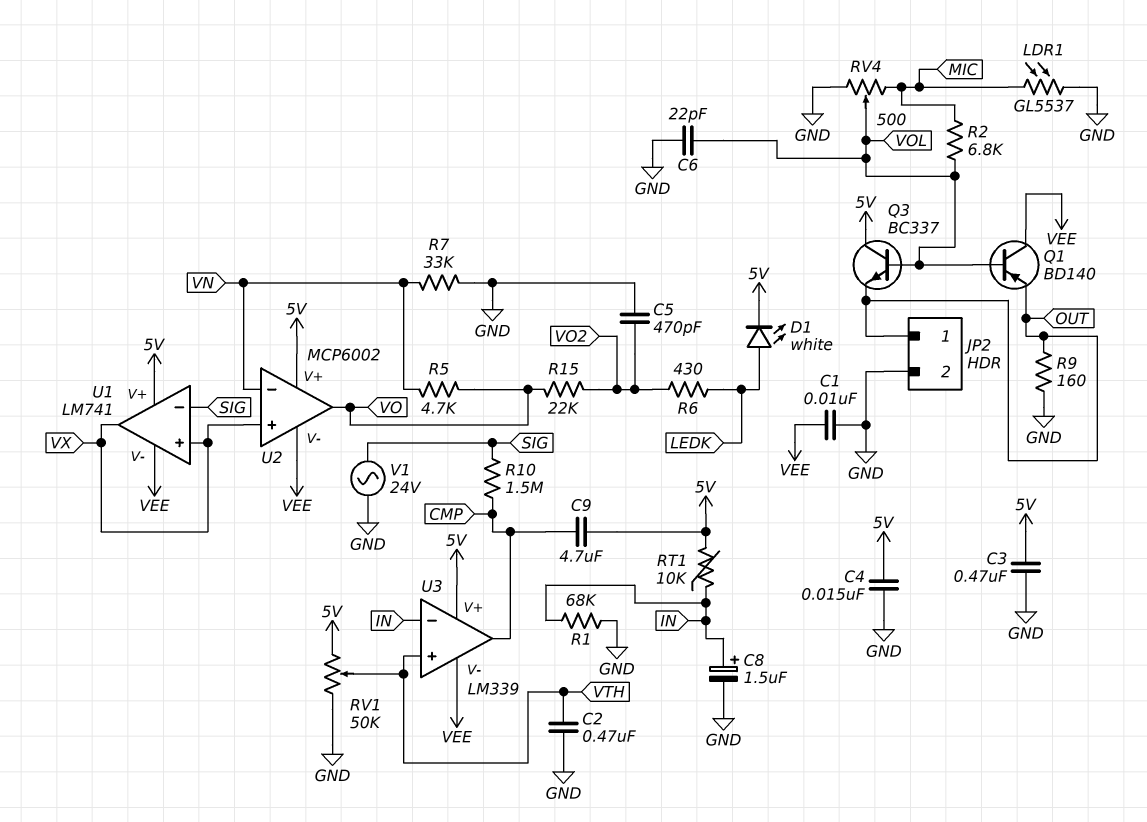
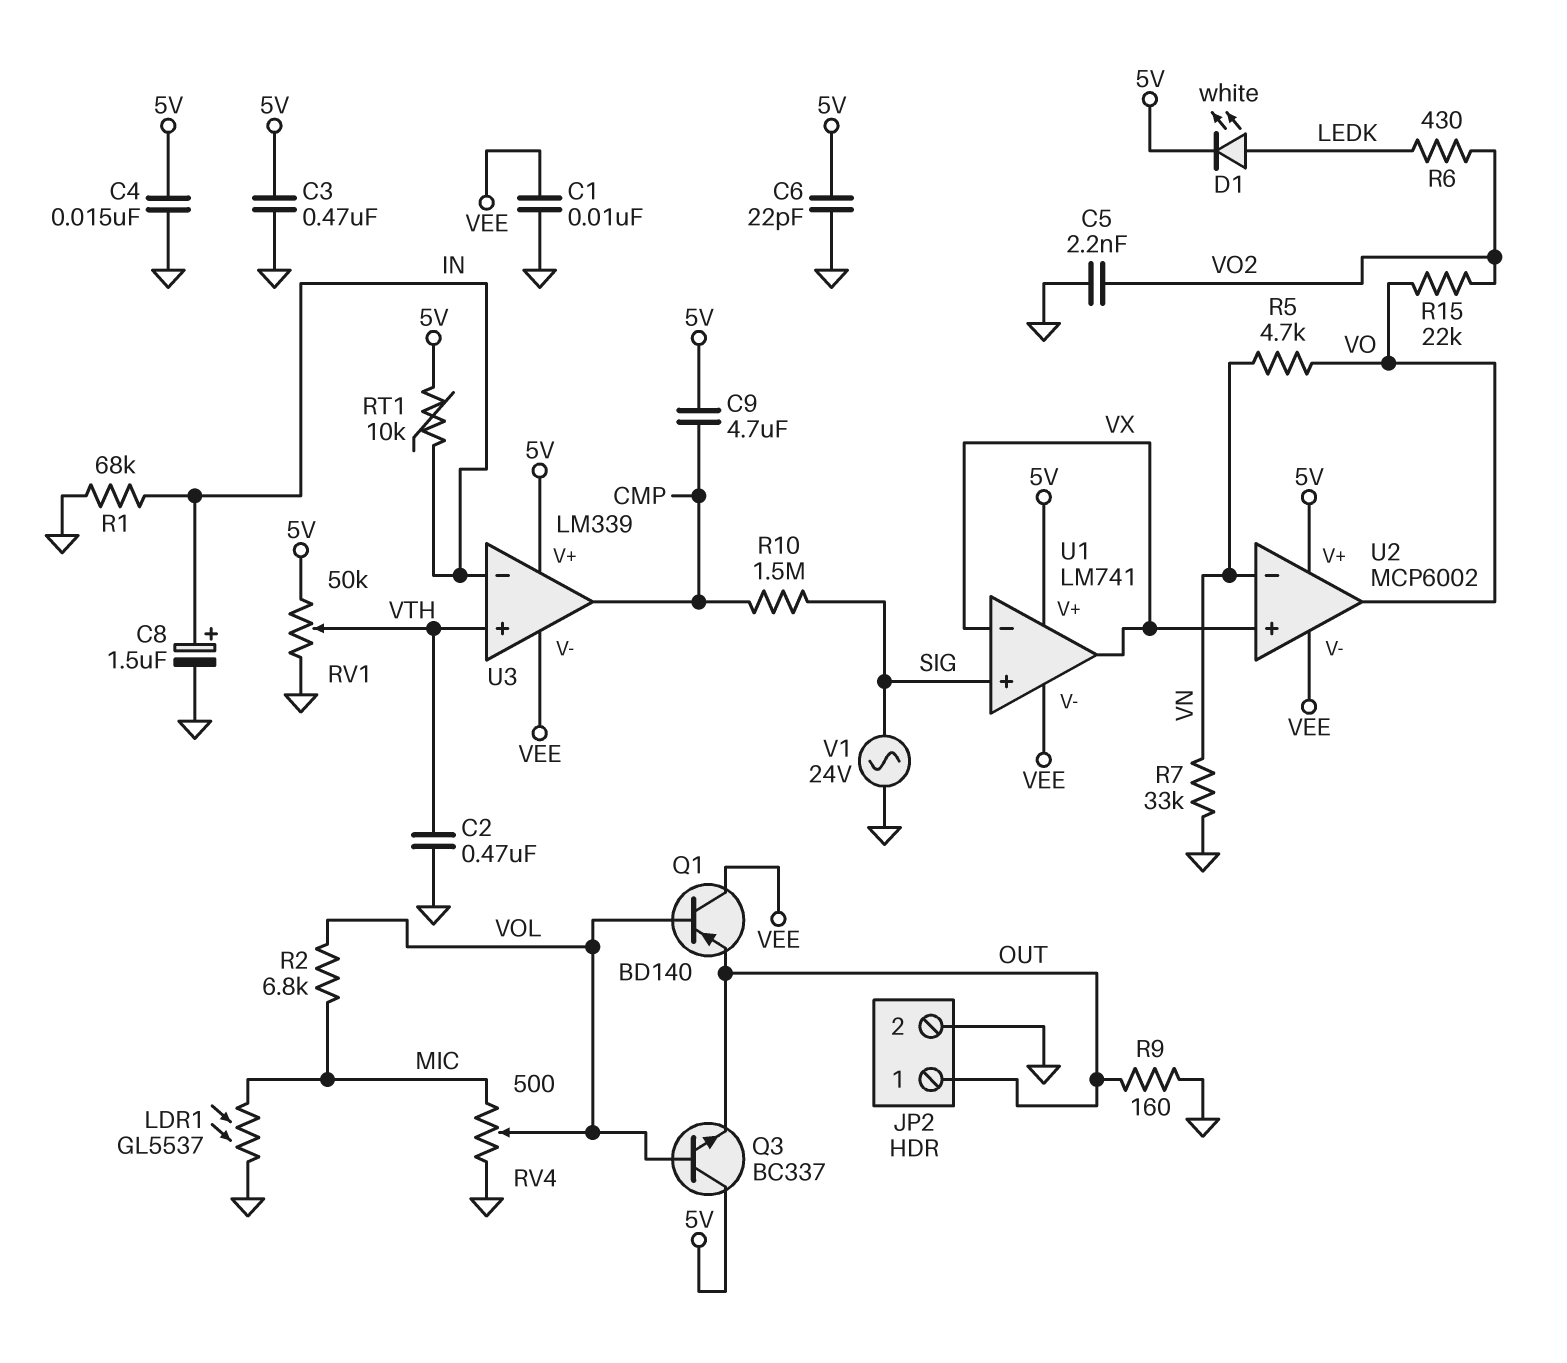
C5: 470pF (GND, VO2) -> 2.2nF (GND, VO2)
C6: 22pF (GND, VOL) -> 22pF (5V, GND)
U1 pin in+: VX -> SIG
U1 pin in-: SIG -> VX

